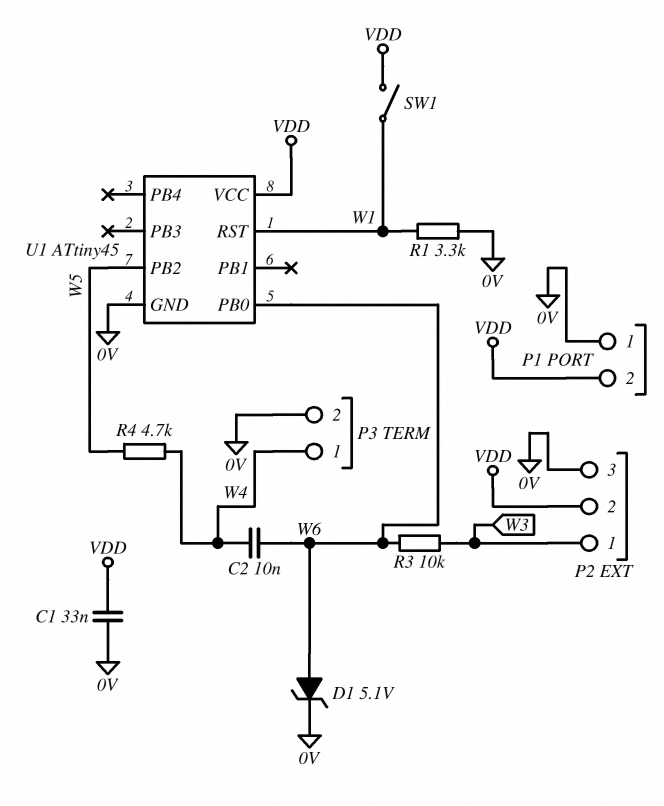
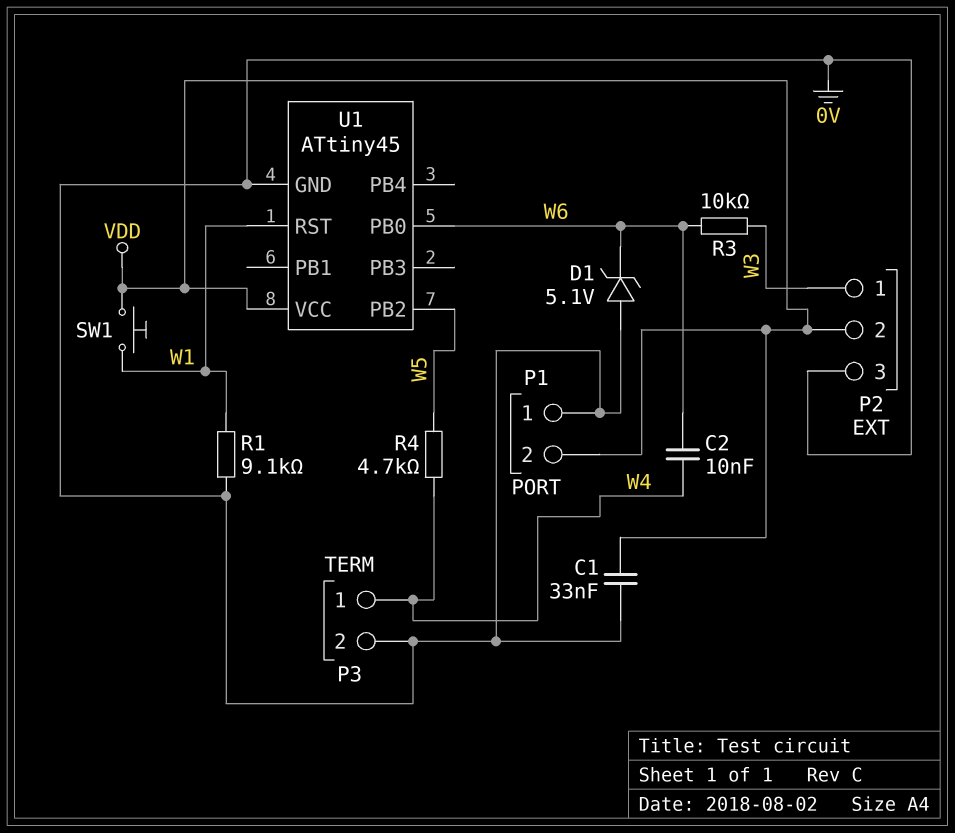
D1: zener 5.1V (A W6, K 0V) -> zener 5.1V (A 0V, K W6)
R1: 3.3k (0V, W1) -> 9.1k (0V, W1)
SW1: switch (VDD, W1) -> button (VDD, W1)

